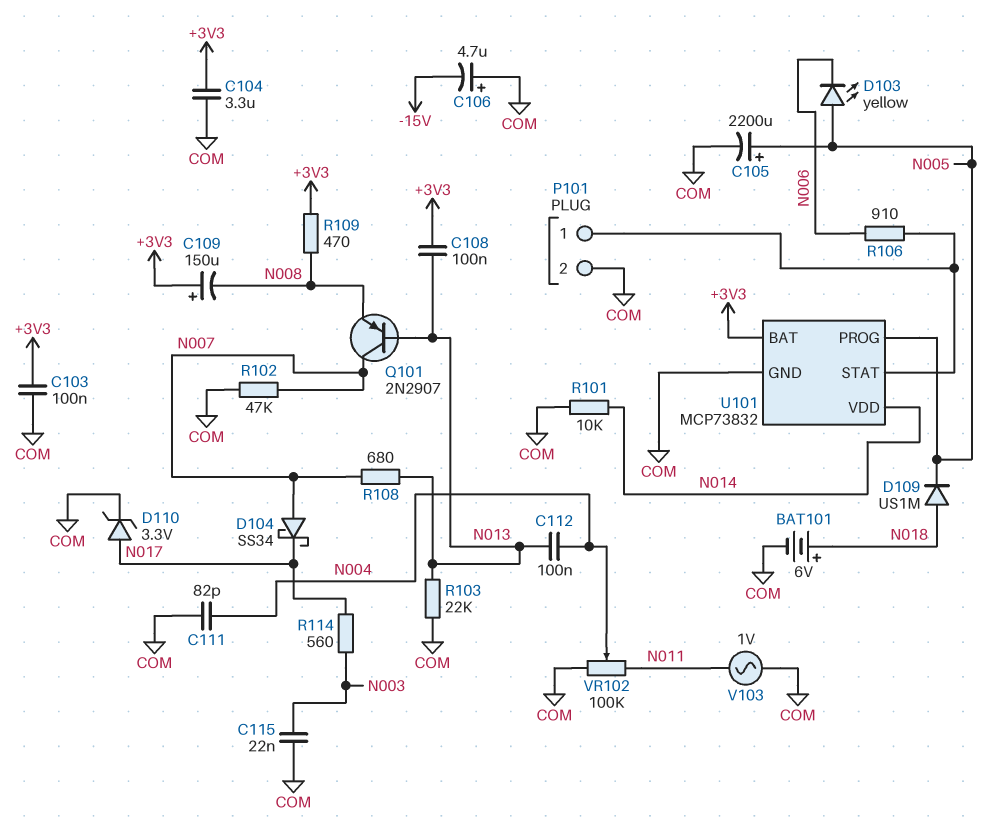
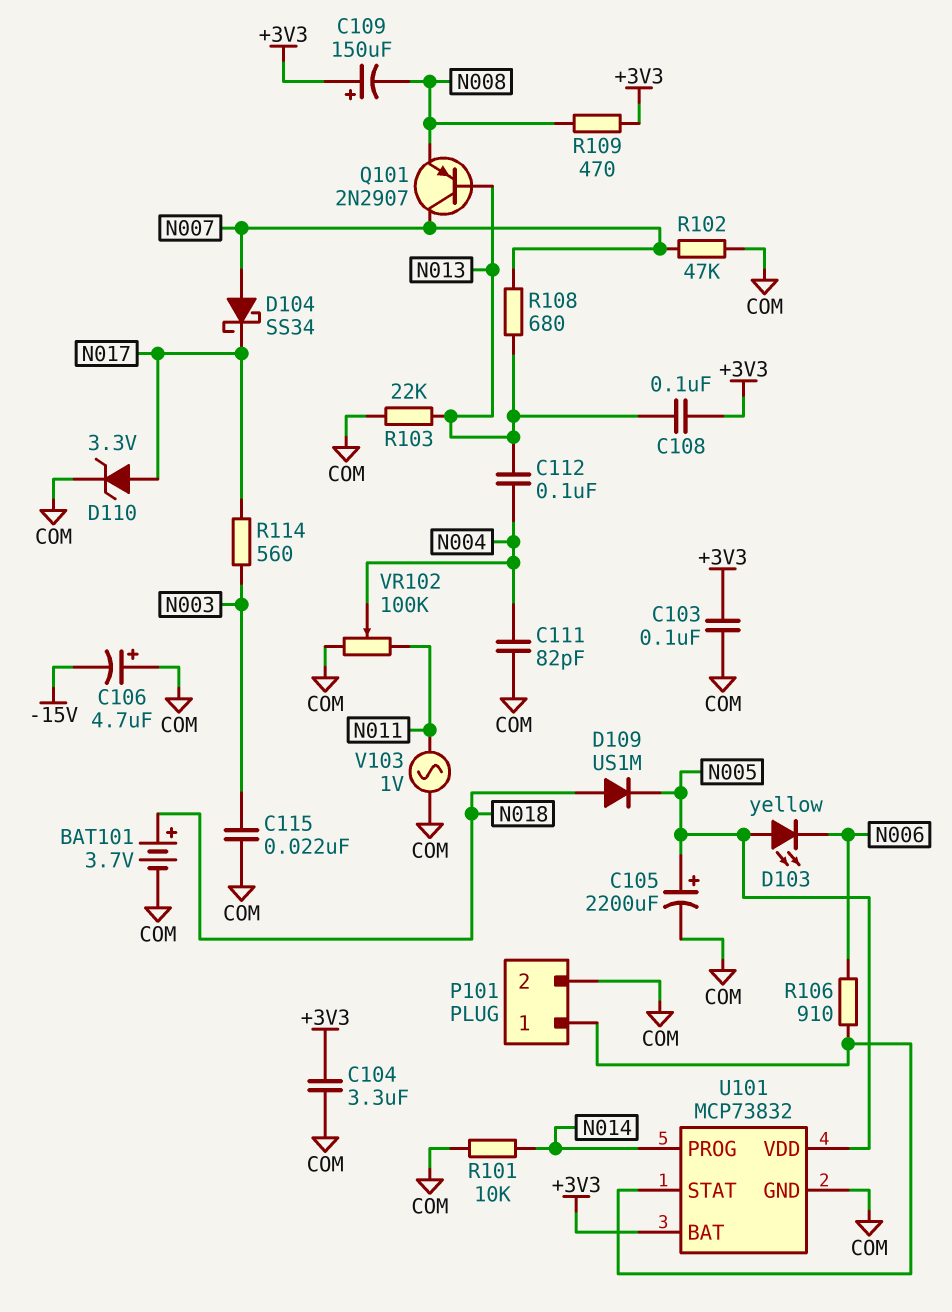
BAT101: 6V (plus N018, minus COM) -> 3.7V (plus N018, minus COM)
U101 pin PROG: N005 -> N014
U101 pin VDD: N014 -> N005

